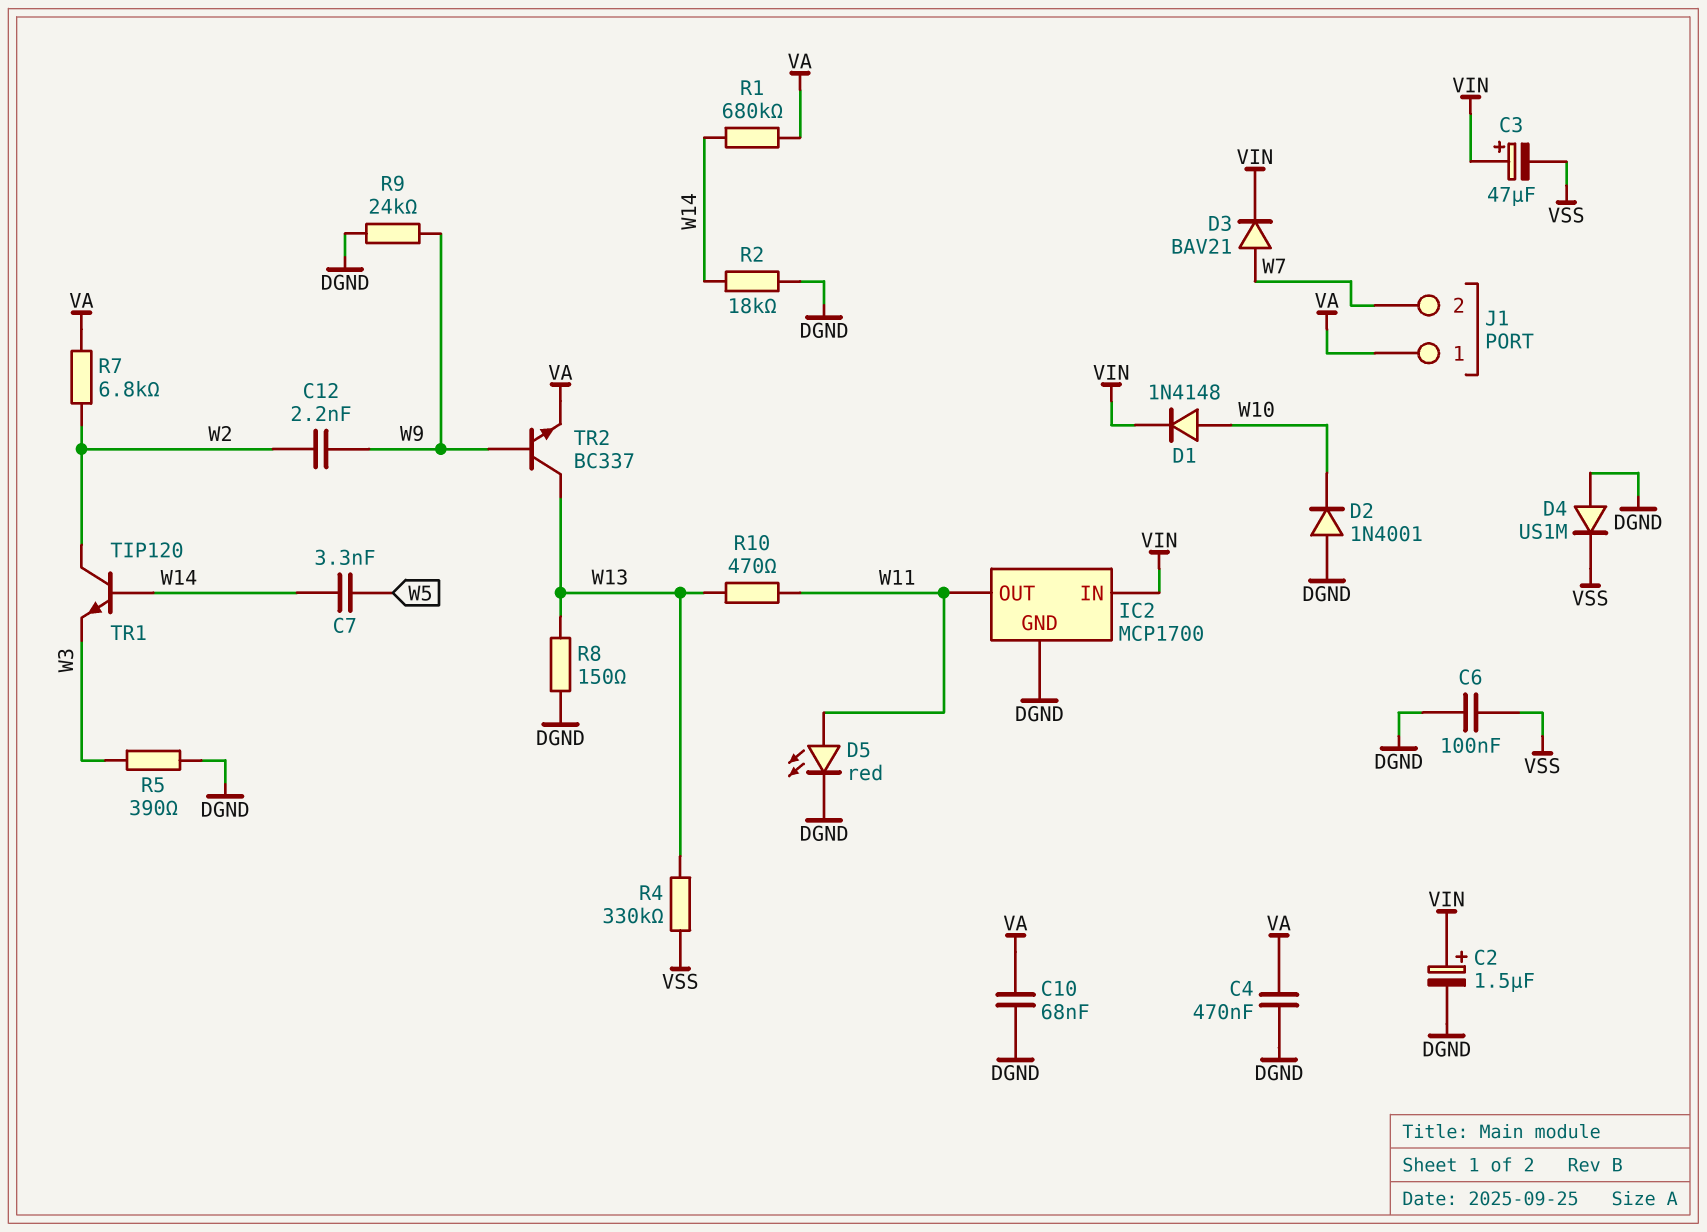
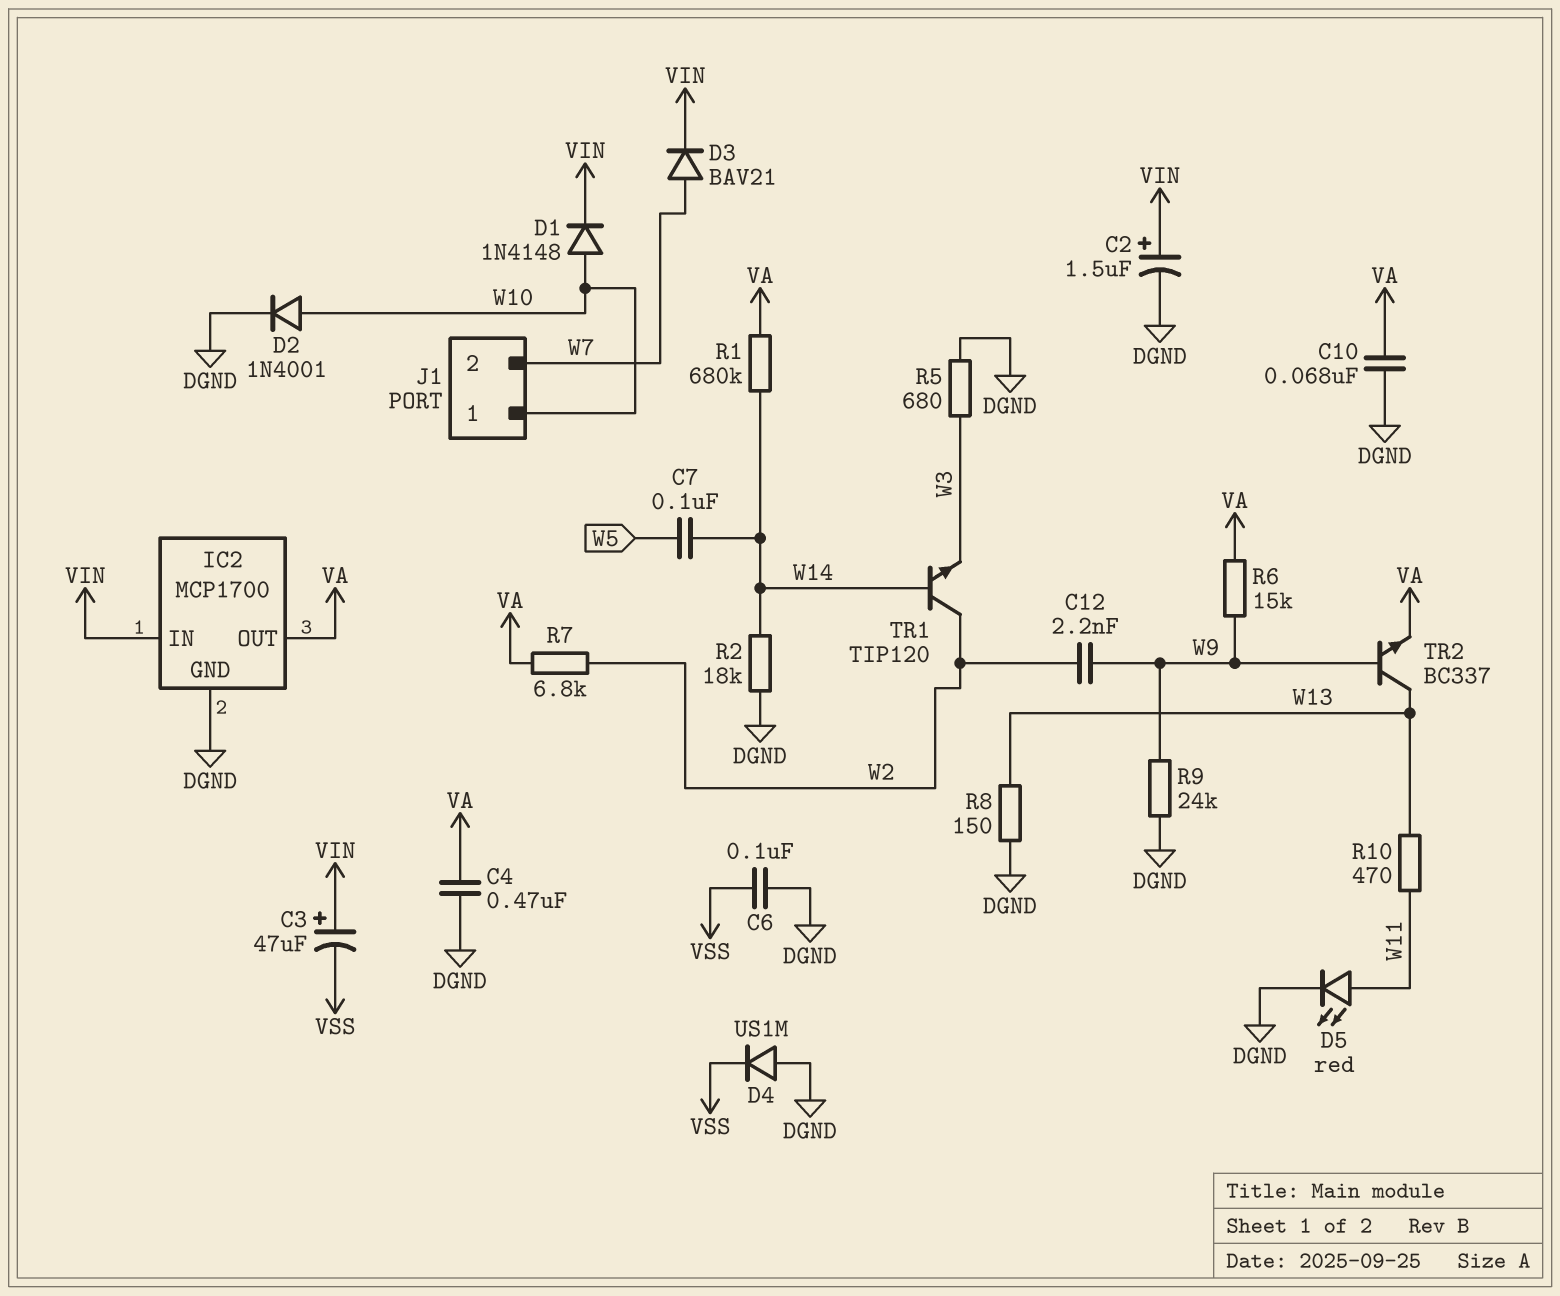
C7: 3.3nF (W5, W14) -> 100nF (W5, W14)
D2: diode 1N4001 (A DGND, K W10) -> diode 1N4001 (A W10, K DGND)
IC2 pin OUT: W11 -> VA
J1 pin 1: VA -> W10
R4: 330k (VSS, W13) -> none
R5: 390 (DGND, W3) -> 680 (DGND, W3)
R6: none -> 15k (VA, W9)

